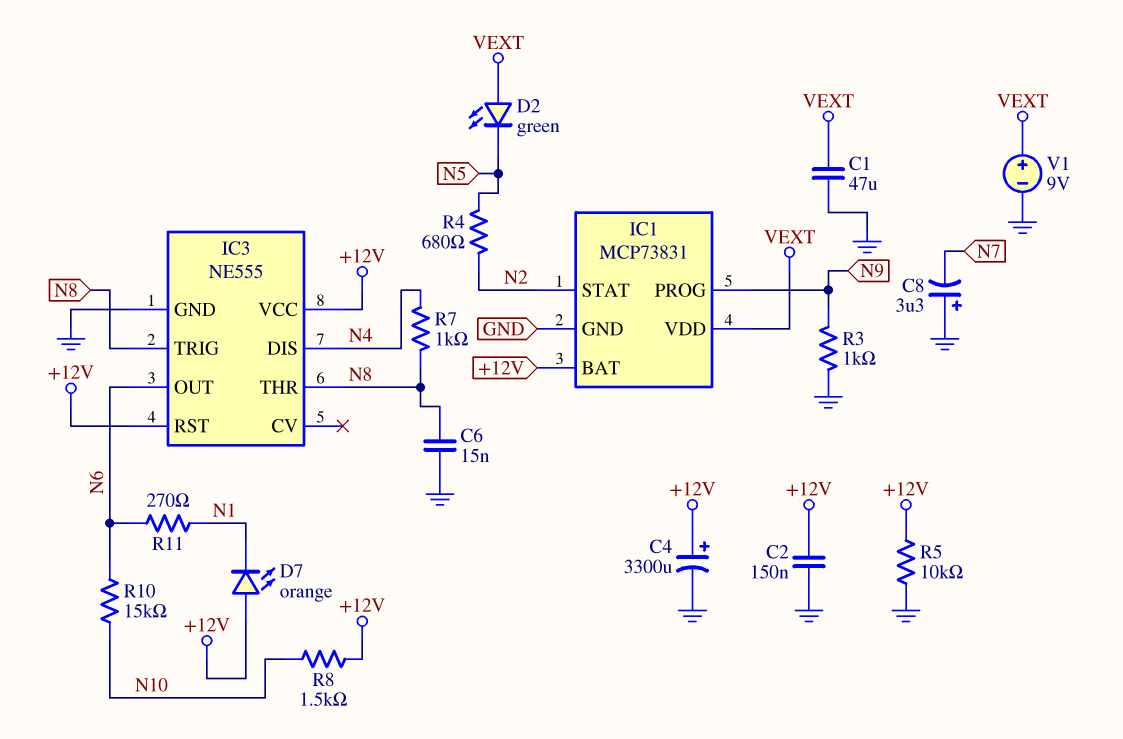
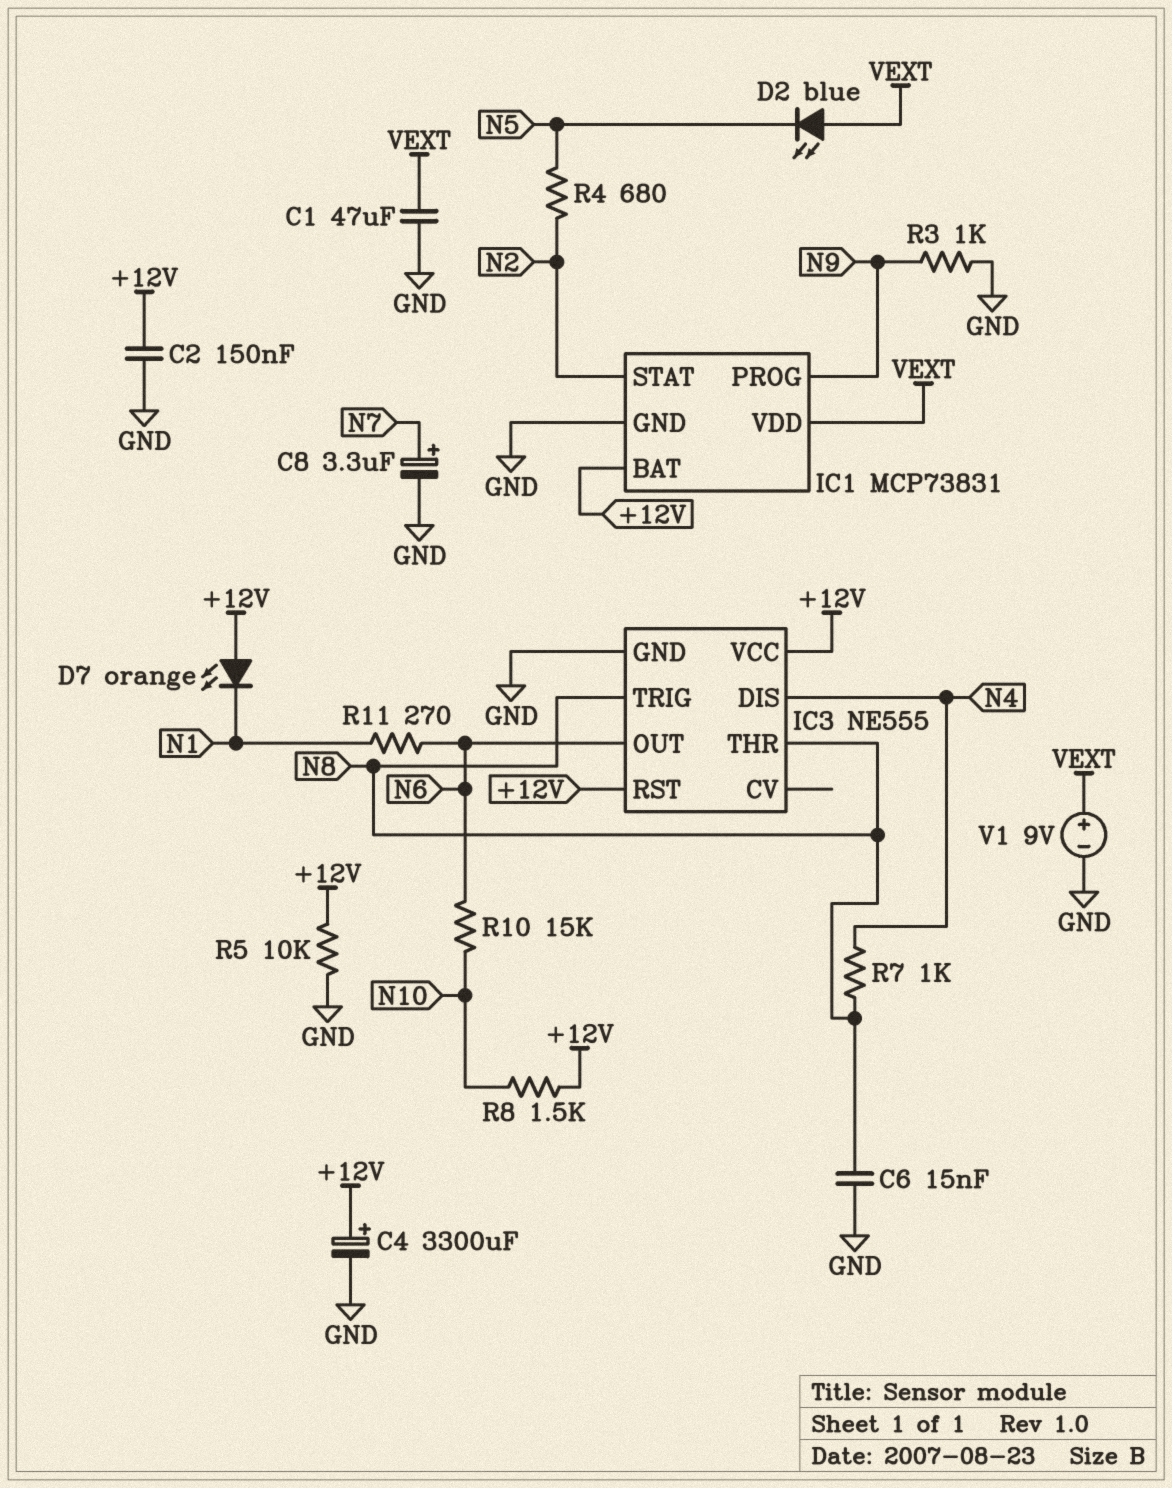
C8: 3.3uF (plus GND, minus N7) -> 3.3uF (plus N7, minus GND)
D2: LED green (A VEXT, K N5) -> LED blue (A VEXT, K N5)

